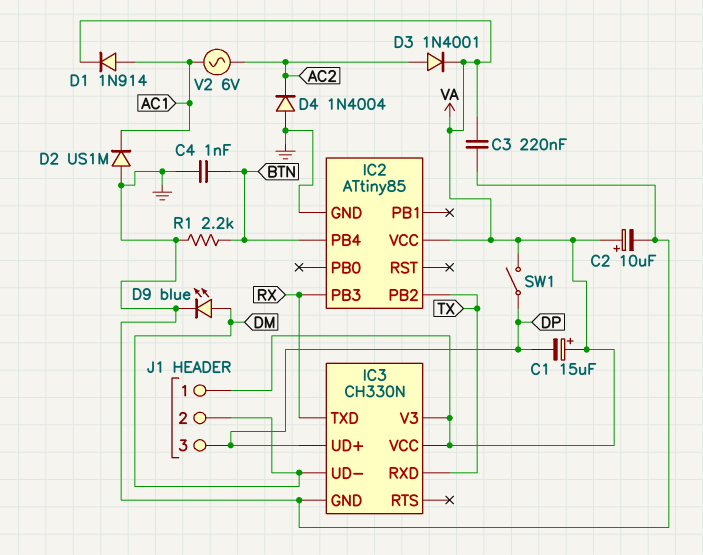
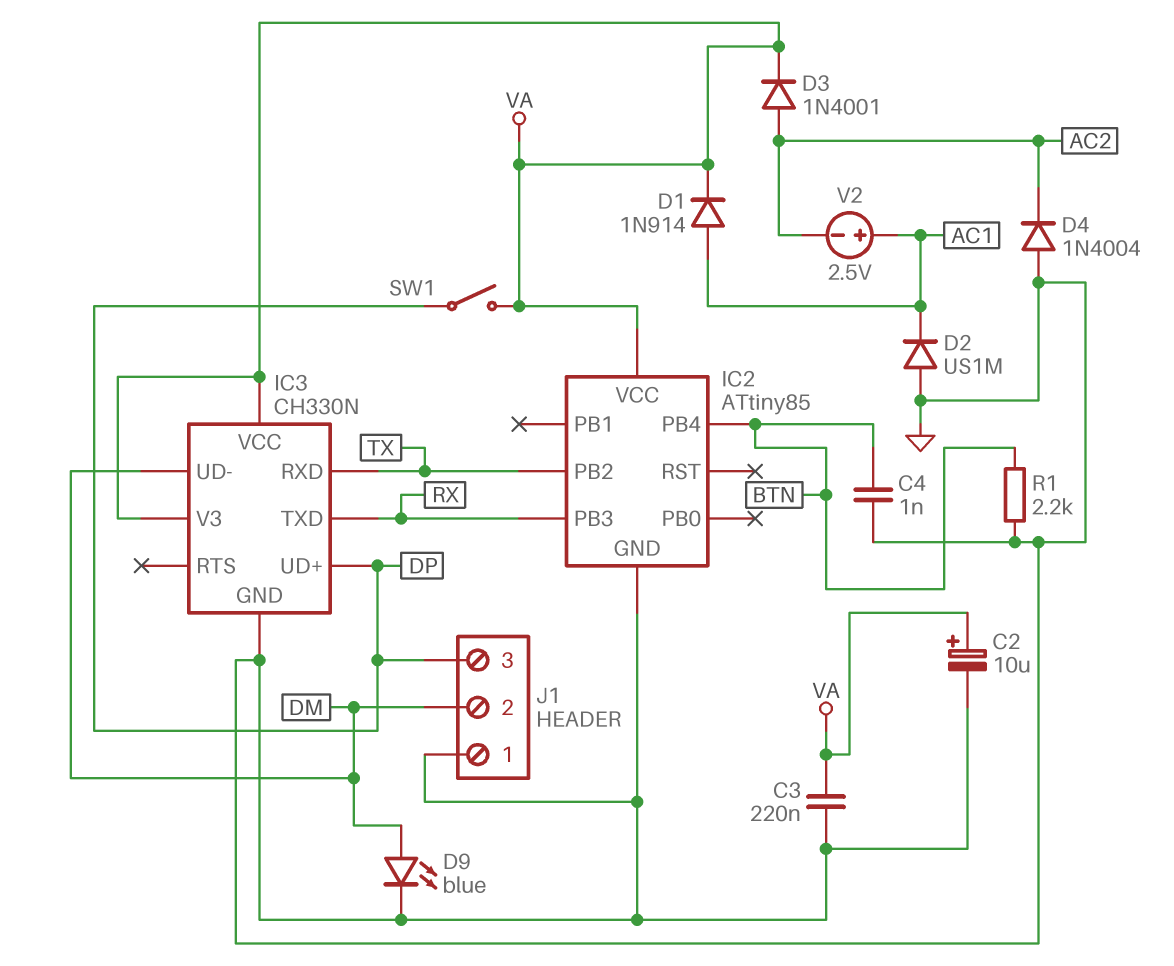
C1: 15uF (plus VA, minus DP) -> none
J1 pin 1: VA -> GND
V2: AC 6V (AC1, AC2) -> 2.5V (plus AC1, minus AC2)

